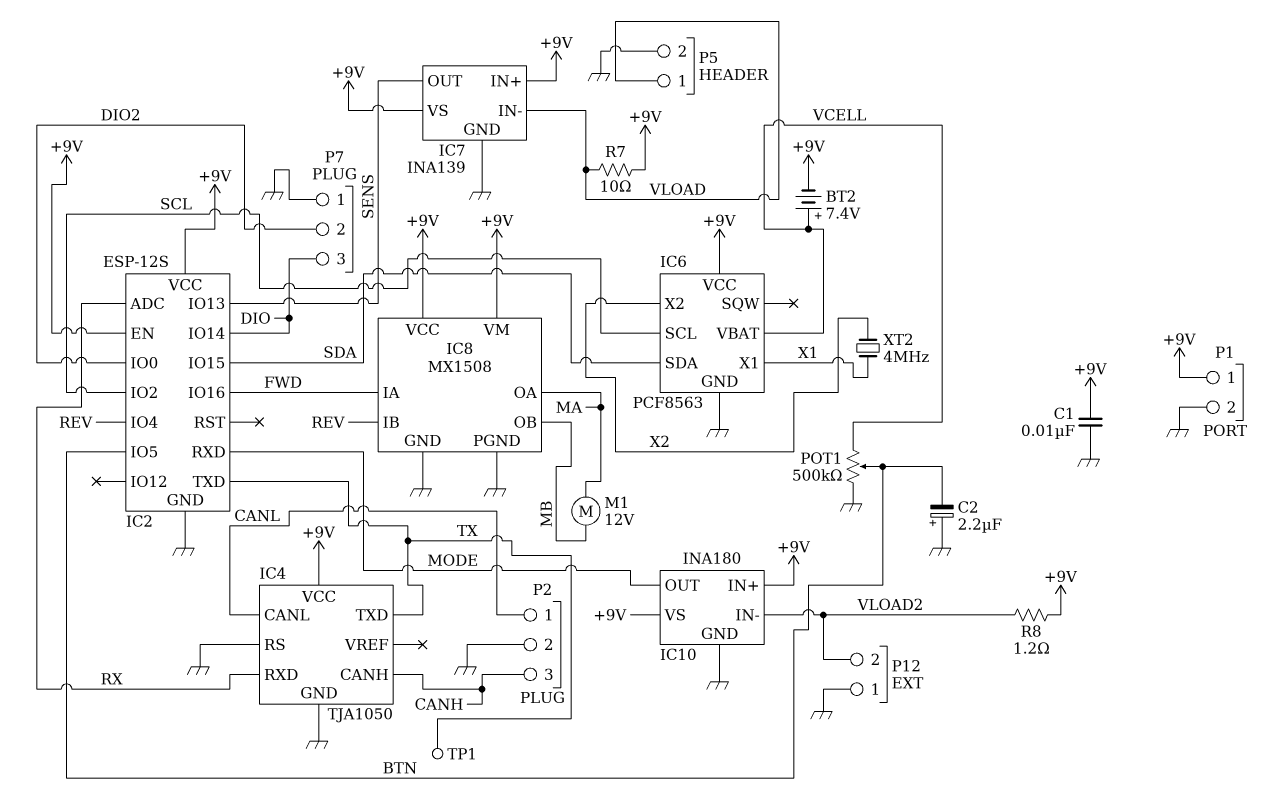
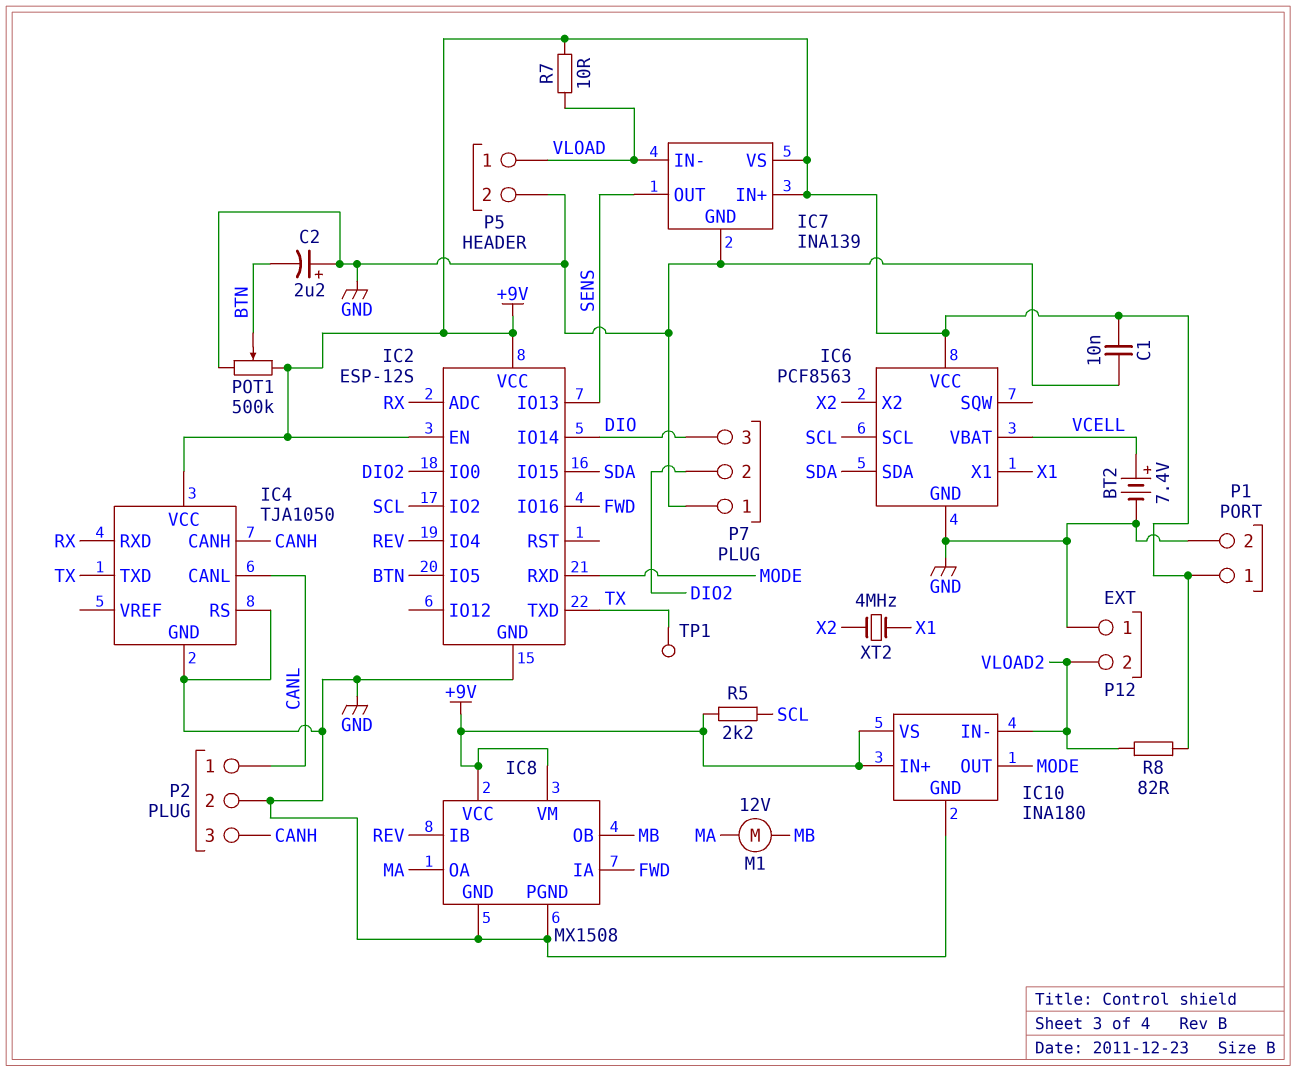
BT2: 7.4V (plus VCELL, minus +9V) -> 7.4V (plus VCELL, minus GND)
POT1: 500k (GND, VCELL, wiper BTN) -> 500k (+9V, GND, wiper BTN)
R5: none -> 2.2k (+9V, SCL)
R8: 1.2 (+9V, VLOAD2) -> 82 (+9V, VLOAD2)

